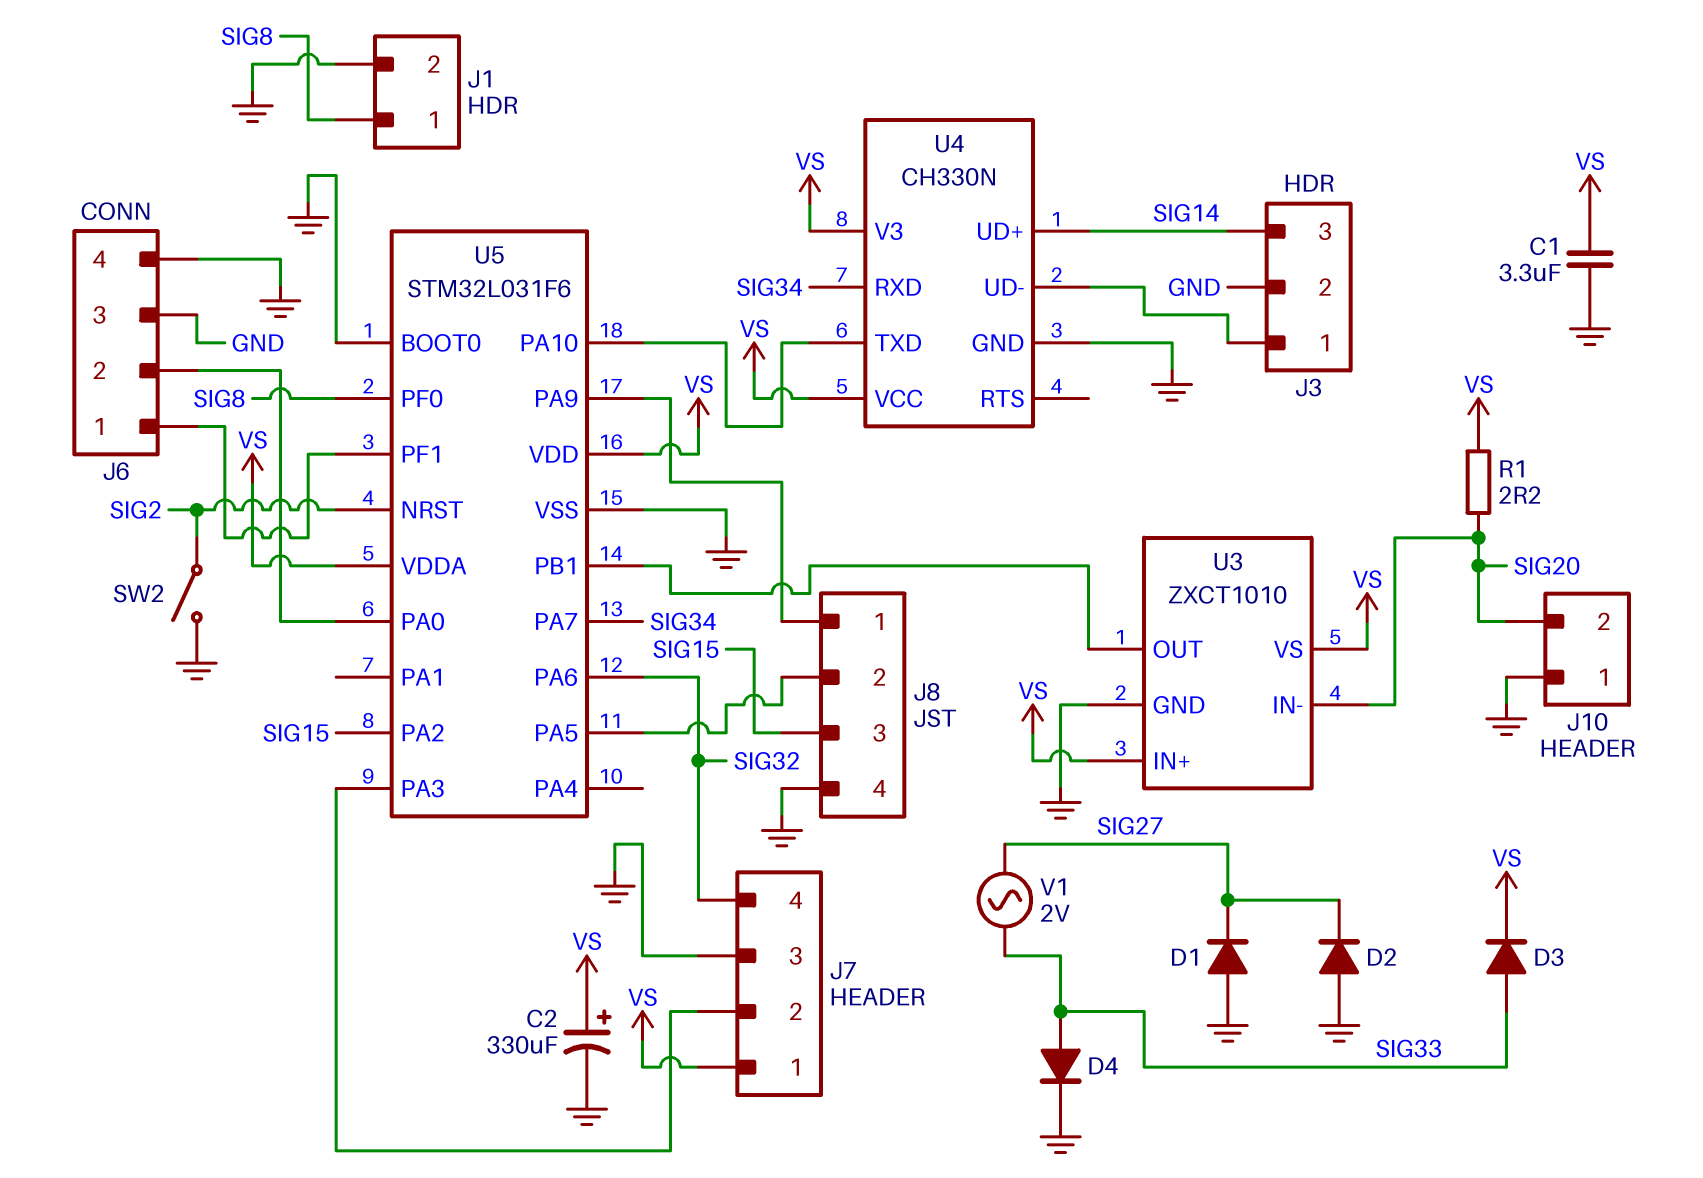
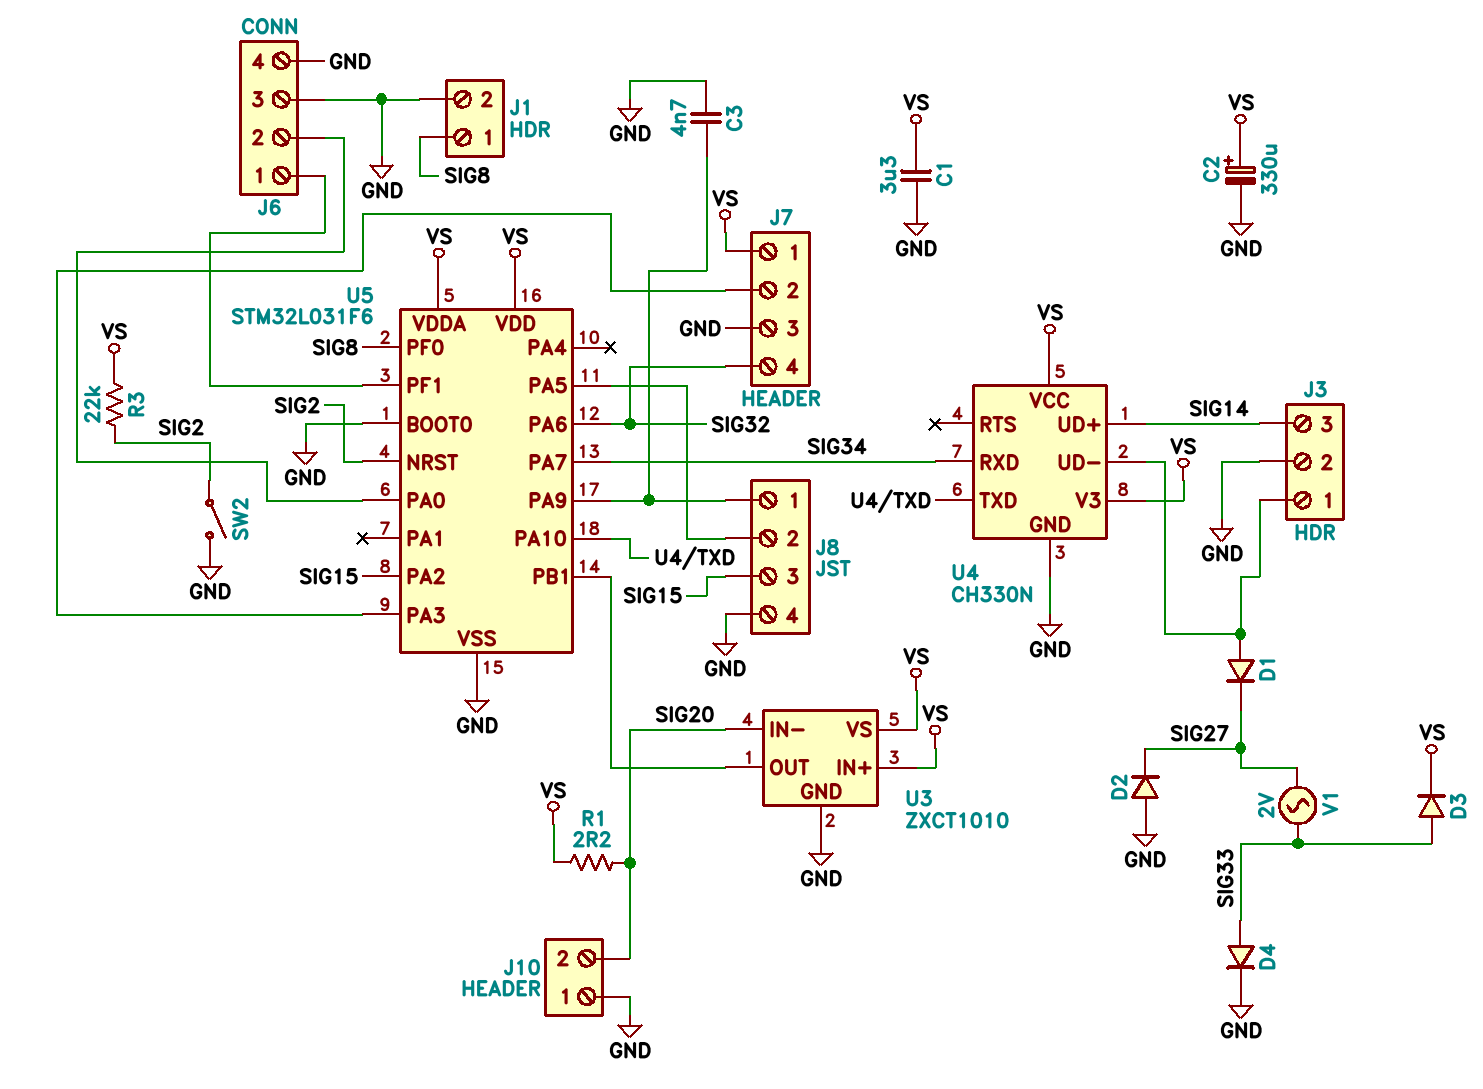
C3: none -> 4.7nF (GND, J8/1)
D1: diode (A GND, K SIG27) -> diode (A J3/1, K SIG27)
R3: none -> 22k (SIG2, VS)

